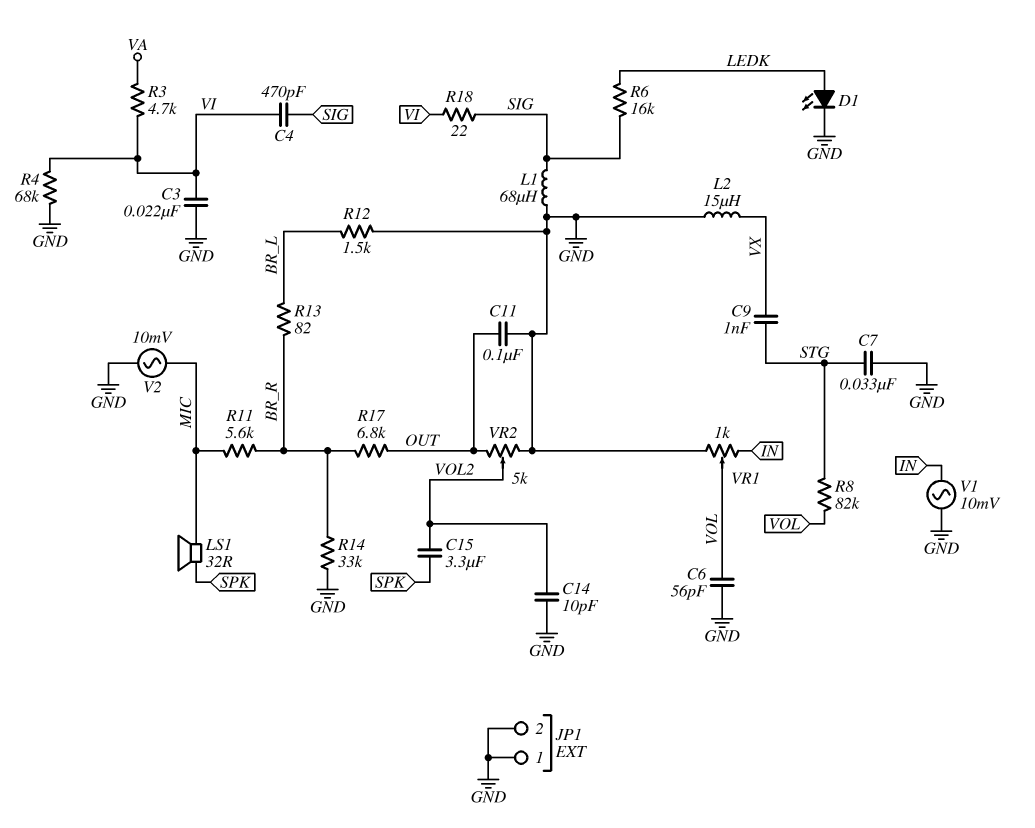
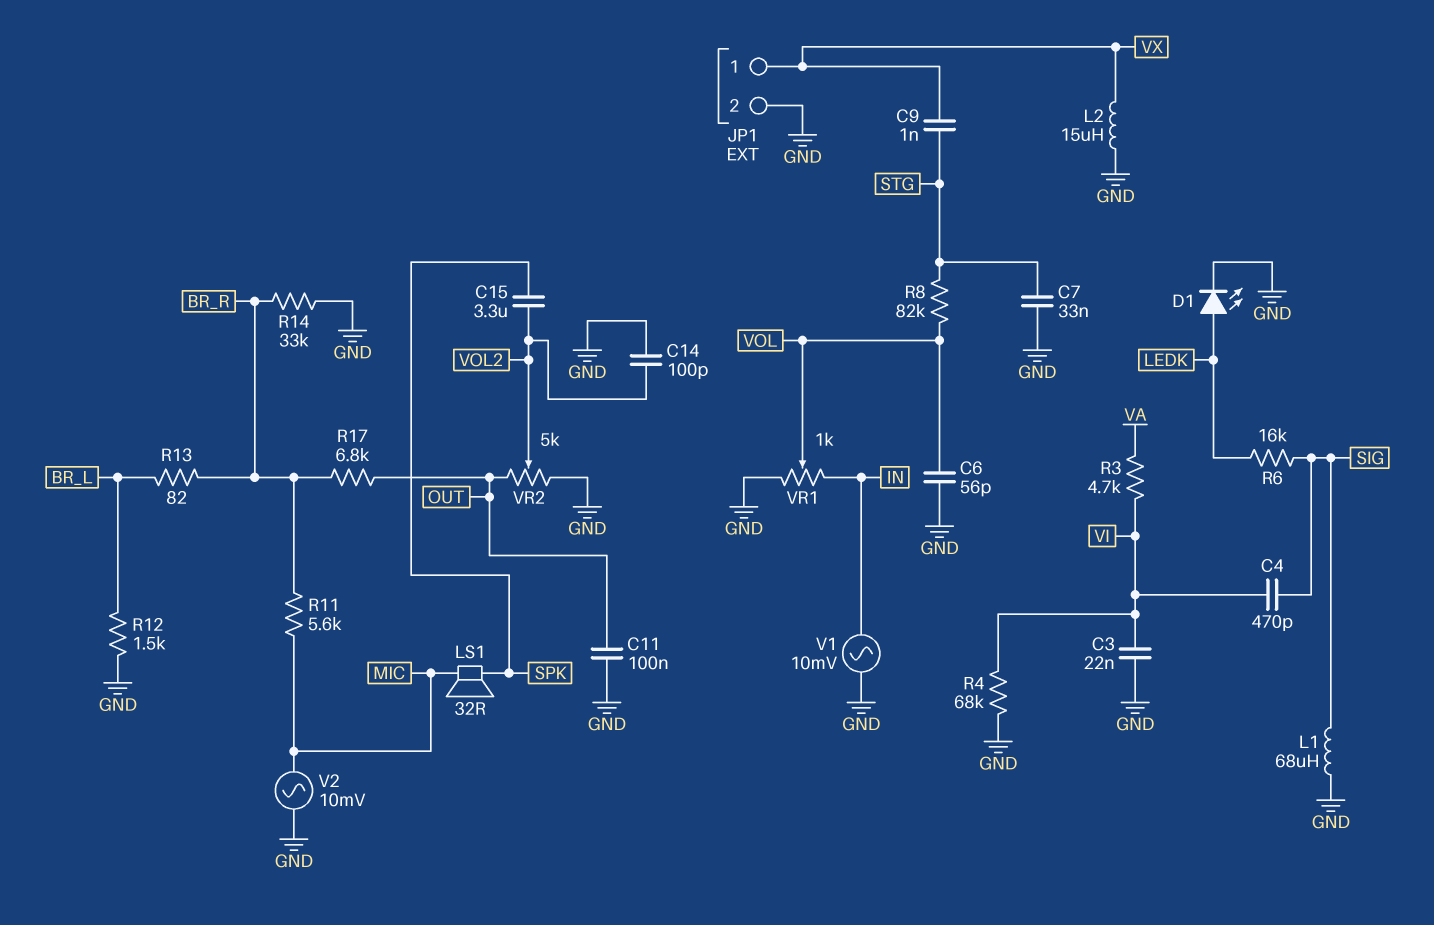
C14: 10pF (GND, VOL2) -> 100pF (GND, VOL2)
JP1 pin 1: GND -> VX
R18: 22 (SIG, VI) -> none

